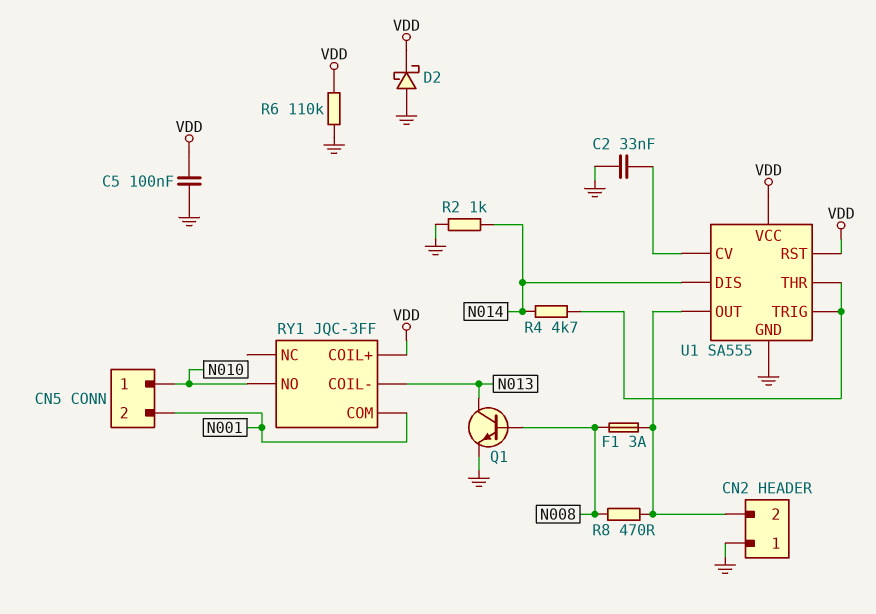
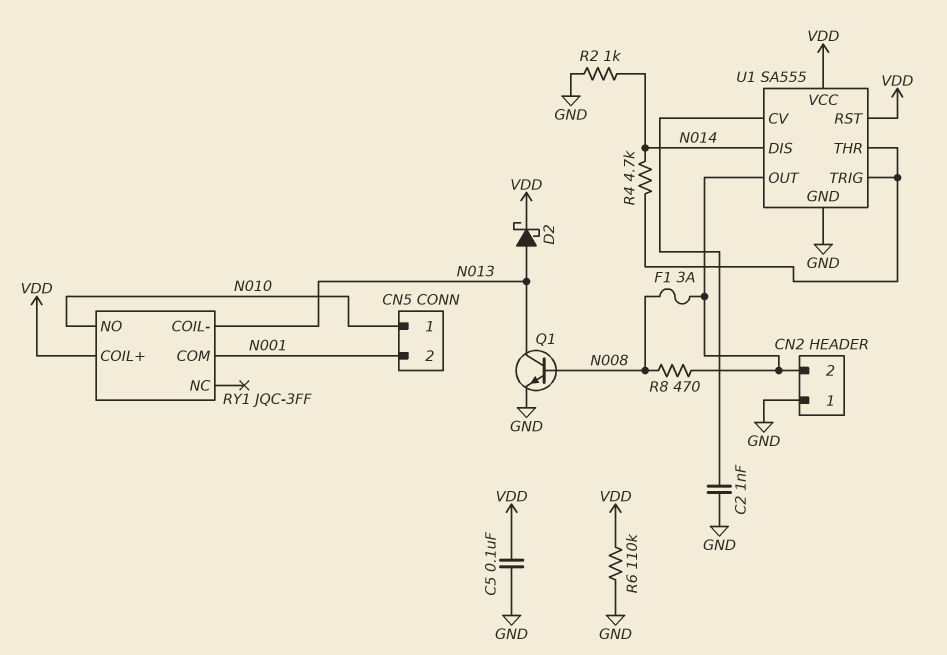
C2: 33nF (GND, U1/CV) -> 1nF (GND, U1/CV)
D2: schottky (A GND, K VDD) -> schottky (A N013, K VDD)

